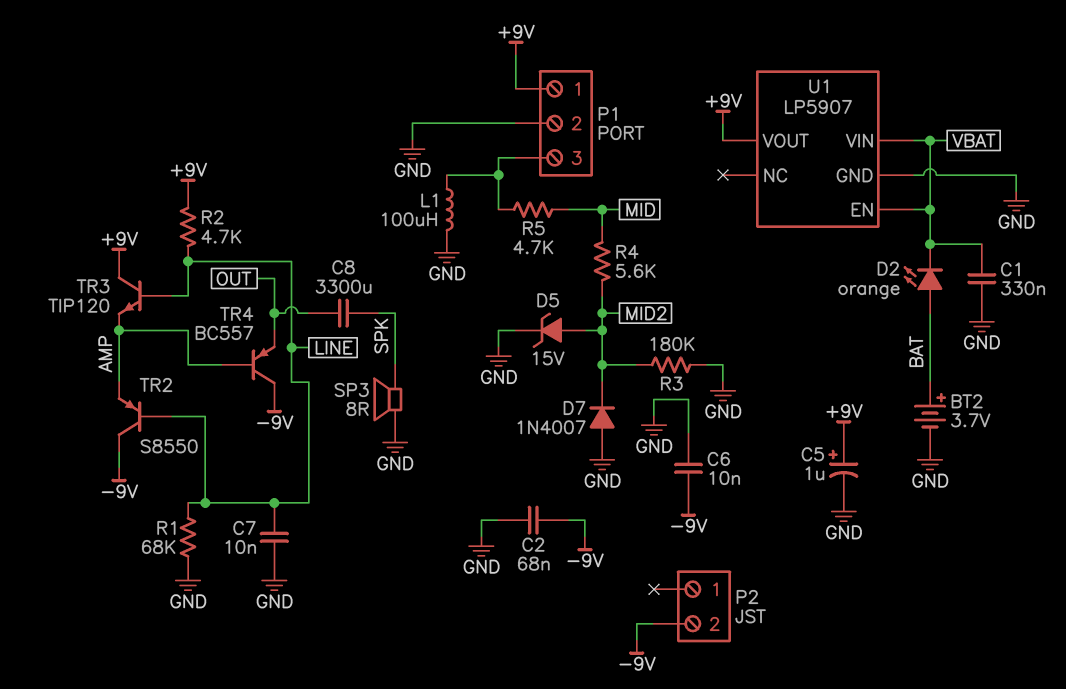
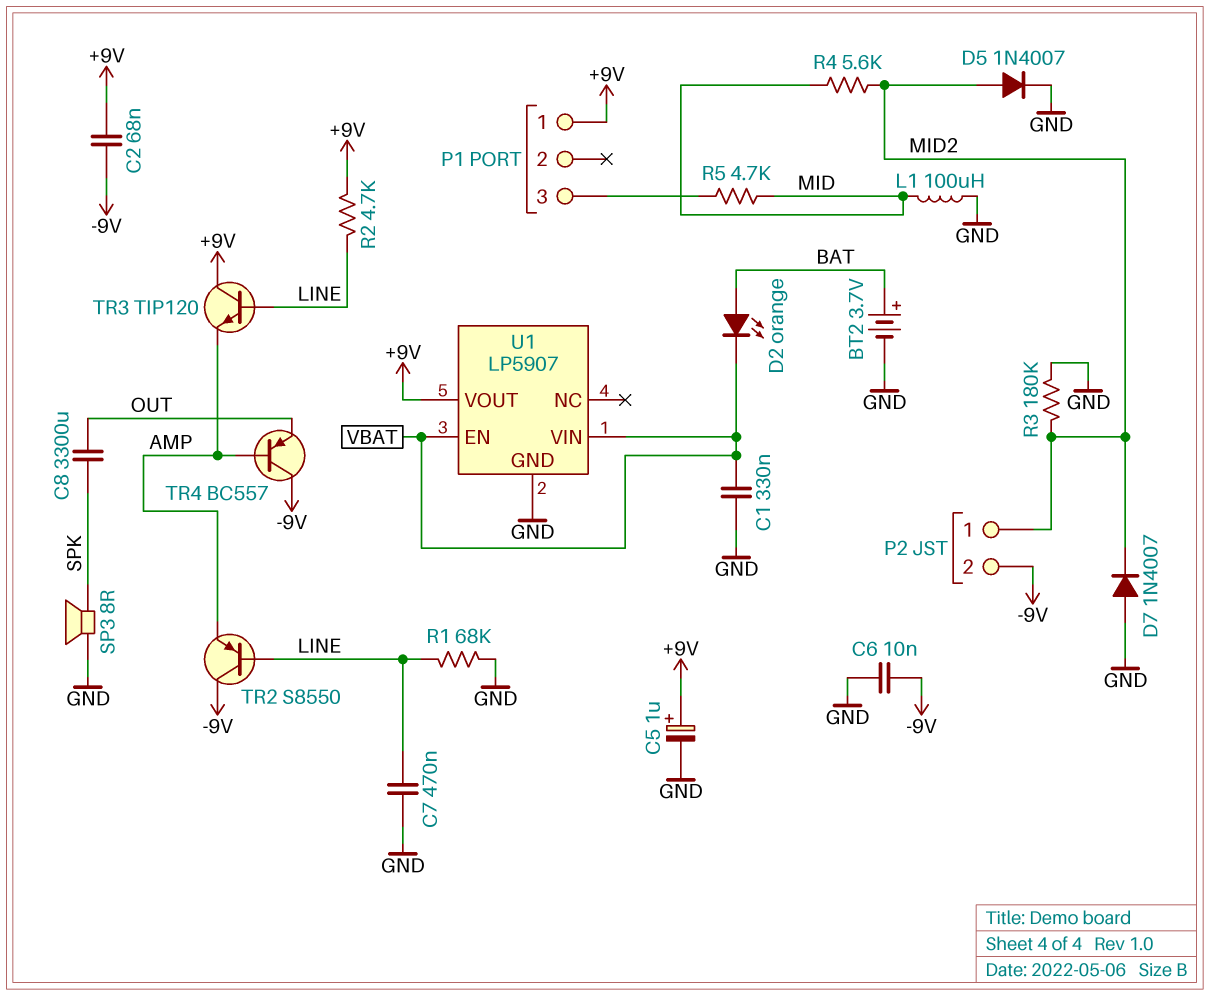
C2: 68nF (-9V, GND) -> 68nF (+9V, -9V)
C7: 10nF (GND, LINE) -> 470nF (GND, LINE)
D5: zener 15V (A MID2, K GND) -> diode 1N4007 (A MID2, K GND)
L1: 100uH (GND, P1/3) -> 100uH (GND, MID)
P1 pin 2: GND -> none
P2 pin 1: none -> MID2

